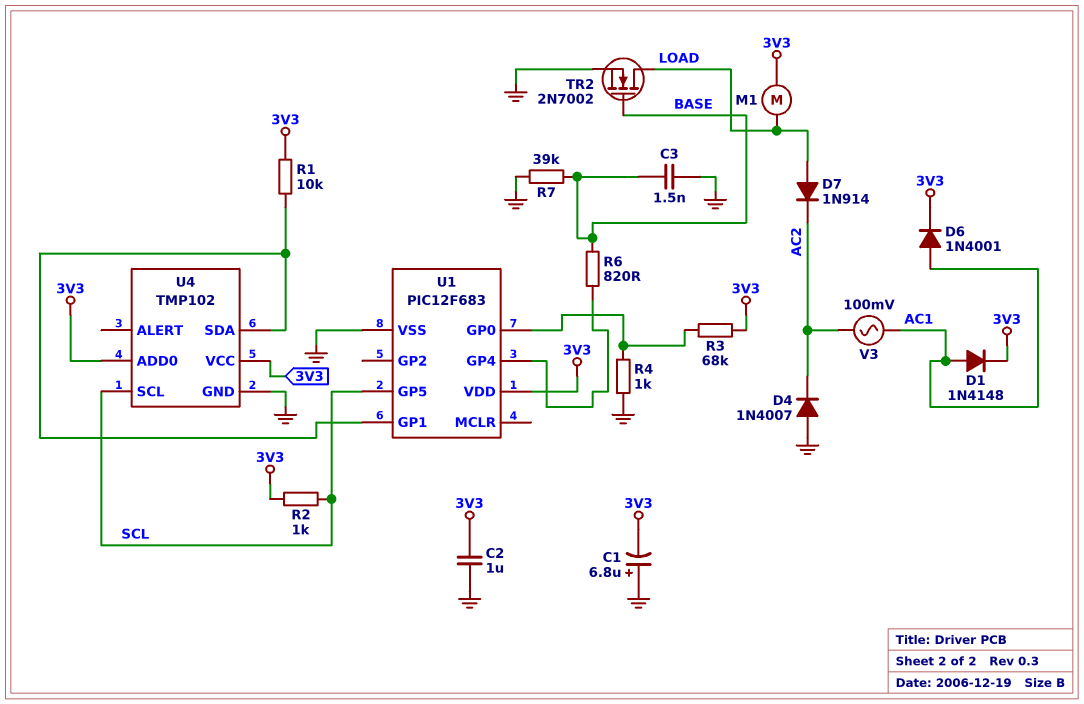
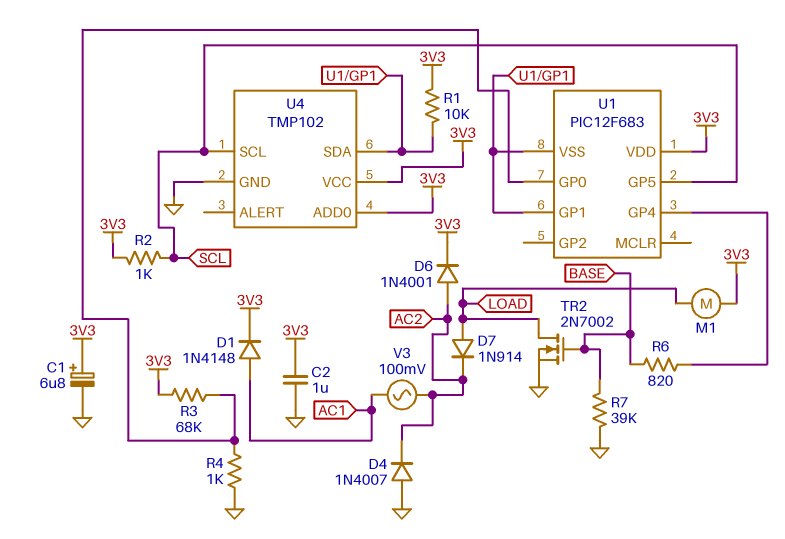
C1: 6.8uF (plus GND, minus 3V3) -> 6.8uF (plus 3V3, minus GND)
C3: 1.5nF (BASE, GND) -> none
D6: diode 1N4001 (A AC1, K 3V3) -> diode 1N4001 (A AC2, K 3V3)
U1 pin VSS: GND -> U1/GP1

